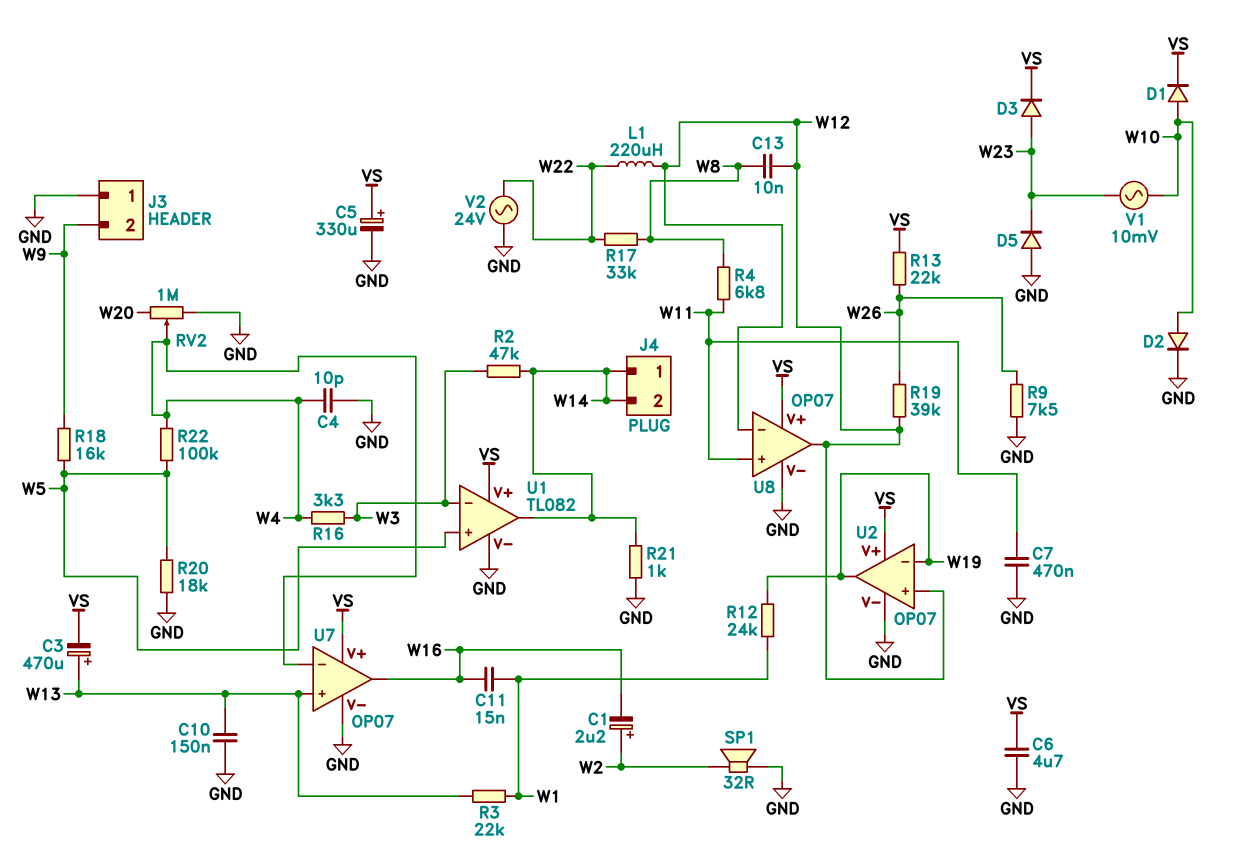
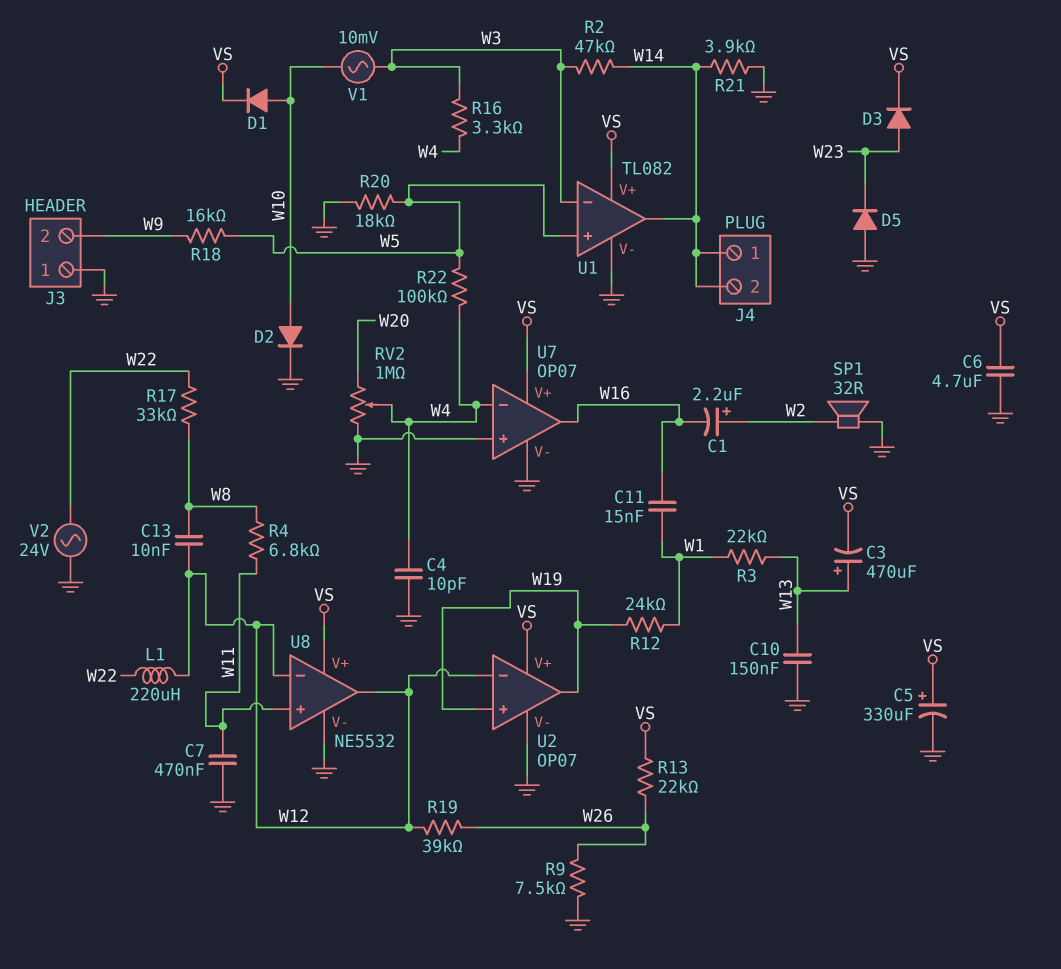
R21: 1k (GND, W14) -> 3.9k (GND, W14)
U2 pin in+: W12 -> W19
U2 pin in-: W19 -> W12
U7 pin in+: W13 -> GND
U8: OP07 -> NE5532
V1: AC 10mV (W10, W23) -> AC 10mV (W3, W10)

